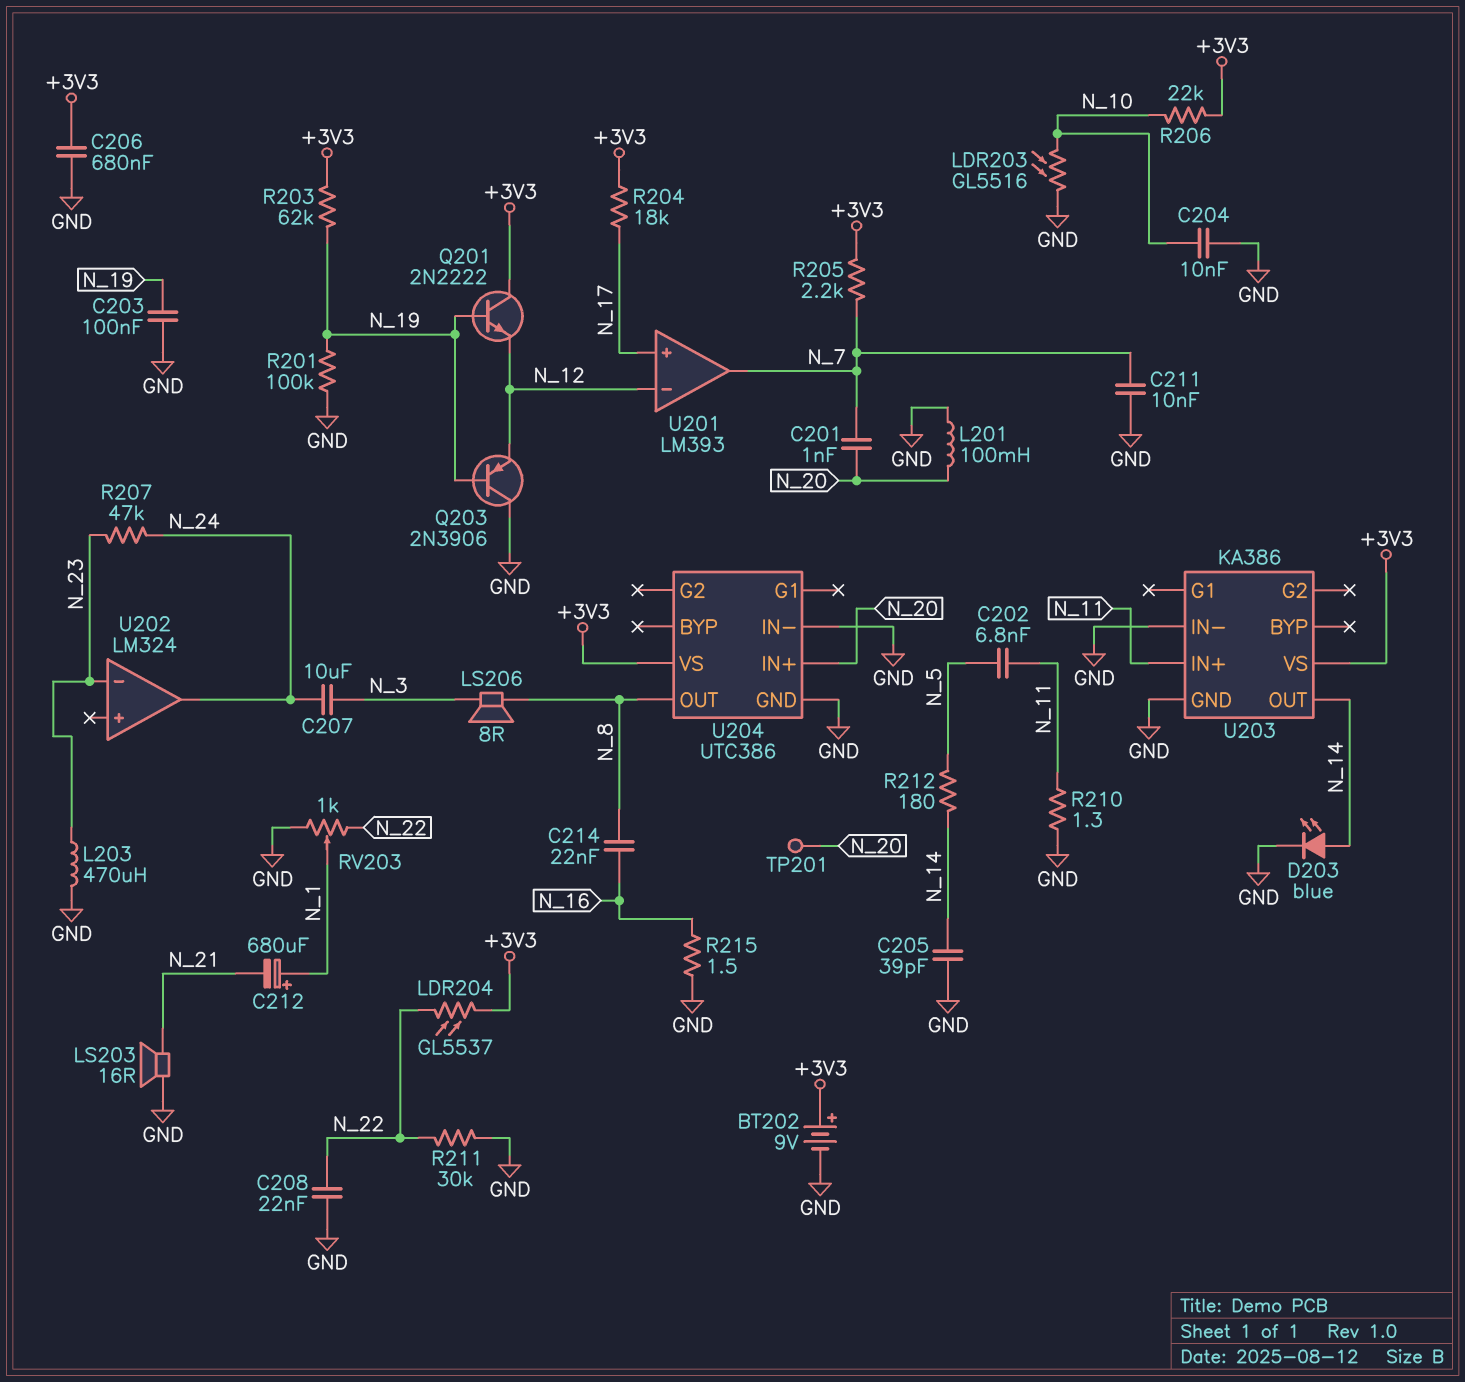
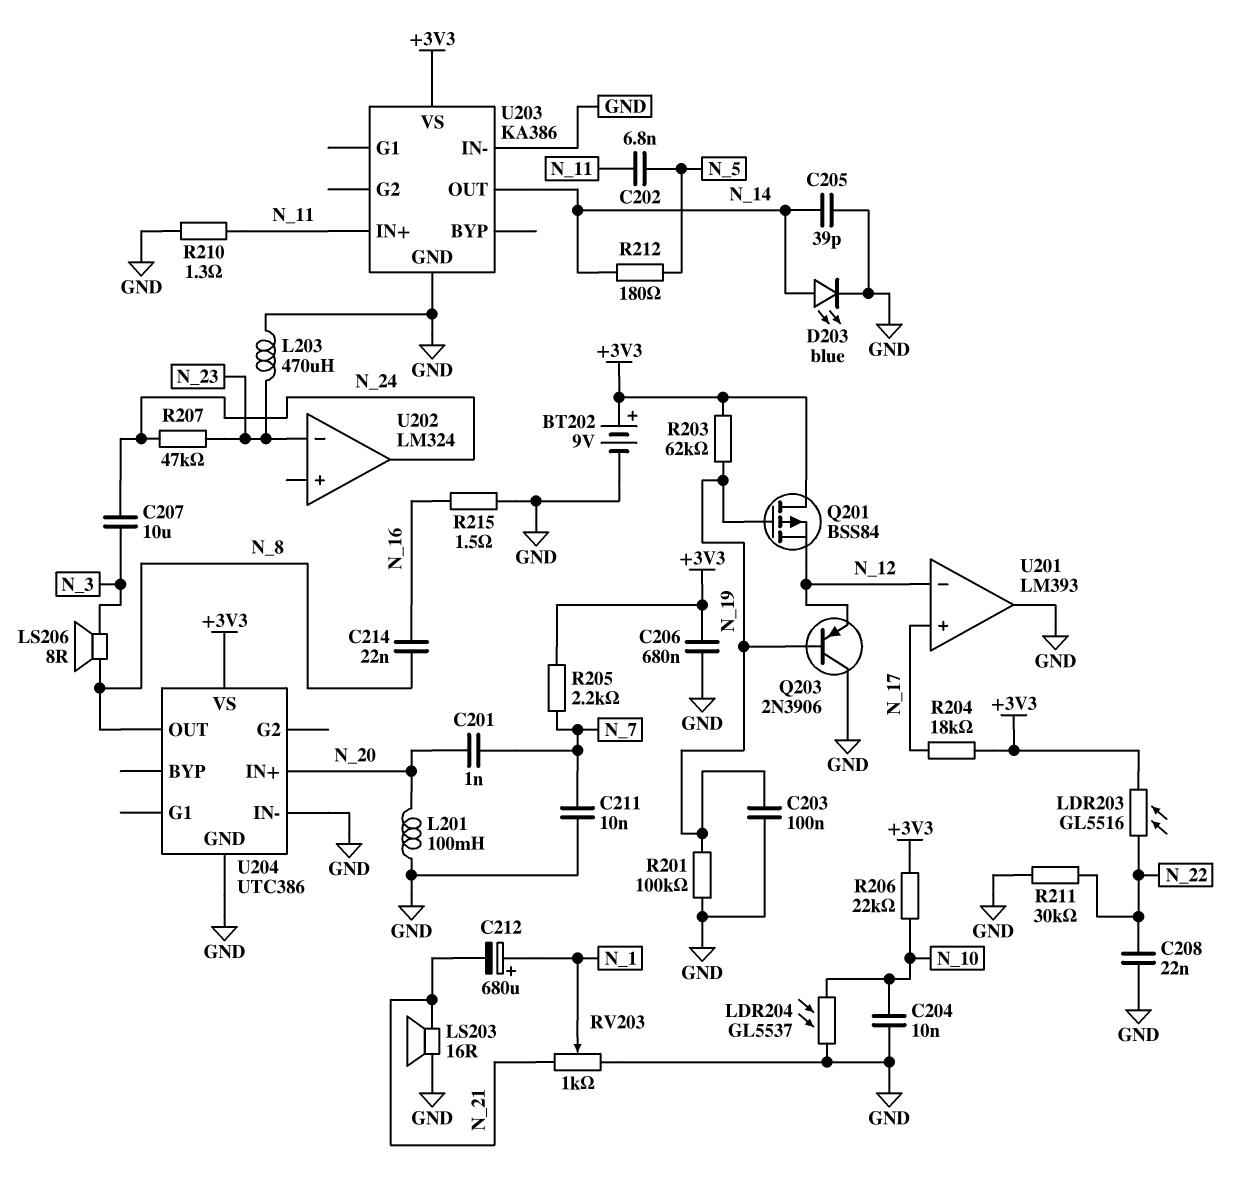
LDR203: GL5516 (GND, N_10) -> GL5516 (+3V3, N_22)
LDR204: GL5537 (+3V3, N_22) -> GL5537 (GND, N_10)
Q201: NPN 2N2222 (B N_19, C +3V3, E N_12) -> PMOS BSS84 (G N_19, D +3V3, S N_12)
RV203: 1k (GND, N_22, wiper N_1) -> 1k (GND, N_21, wiper N_1)
TP201: test point (N_20) -> none
U201 pin out: N_7 -> GND

